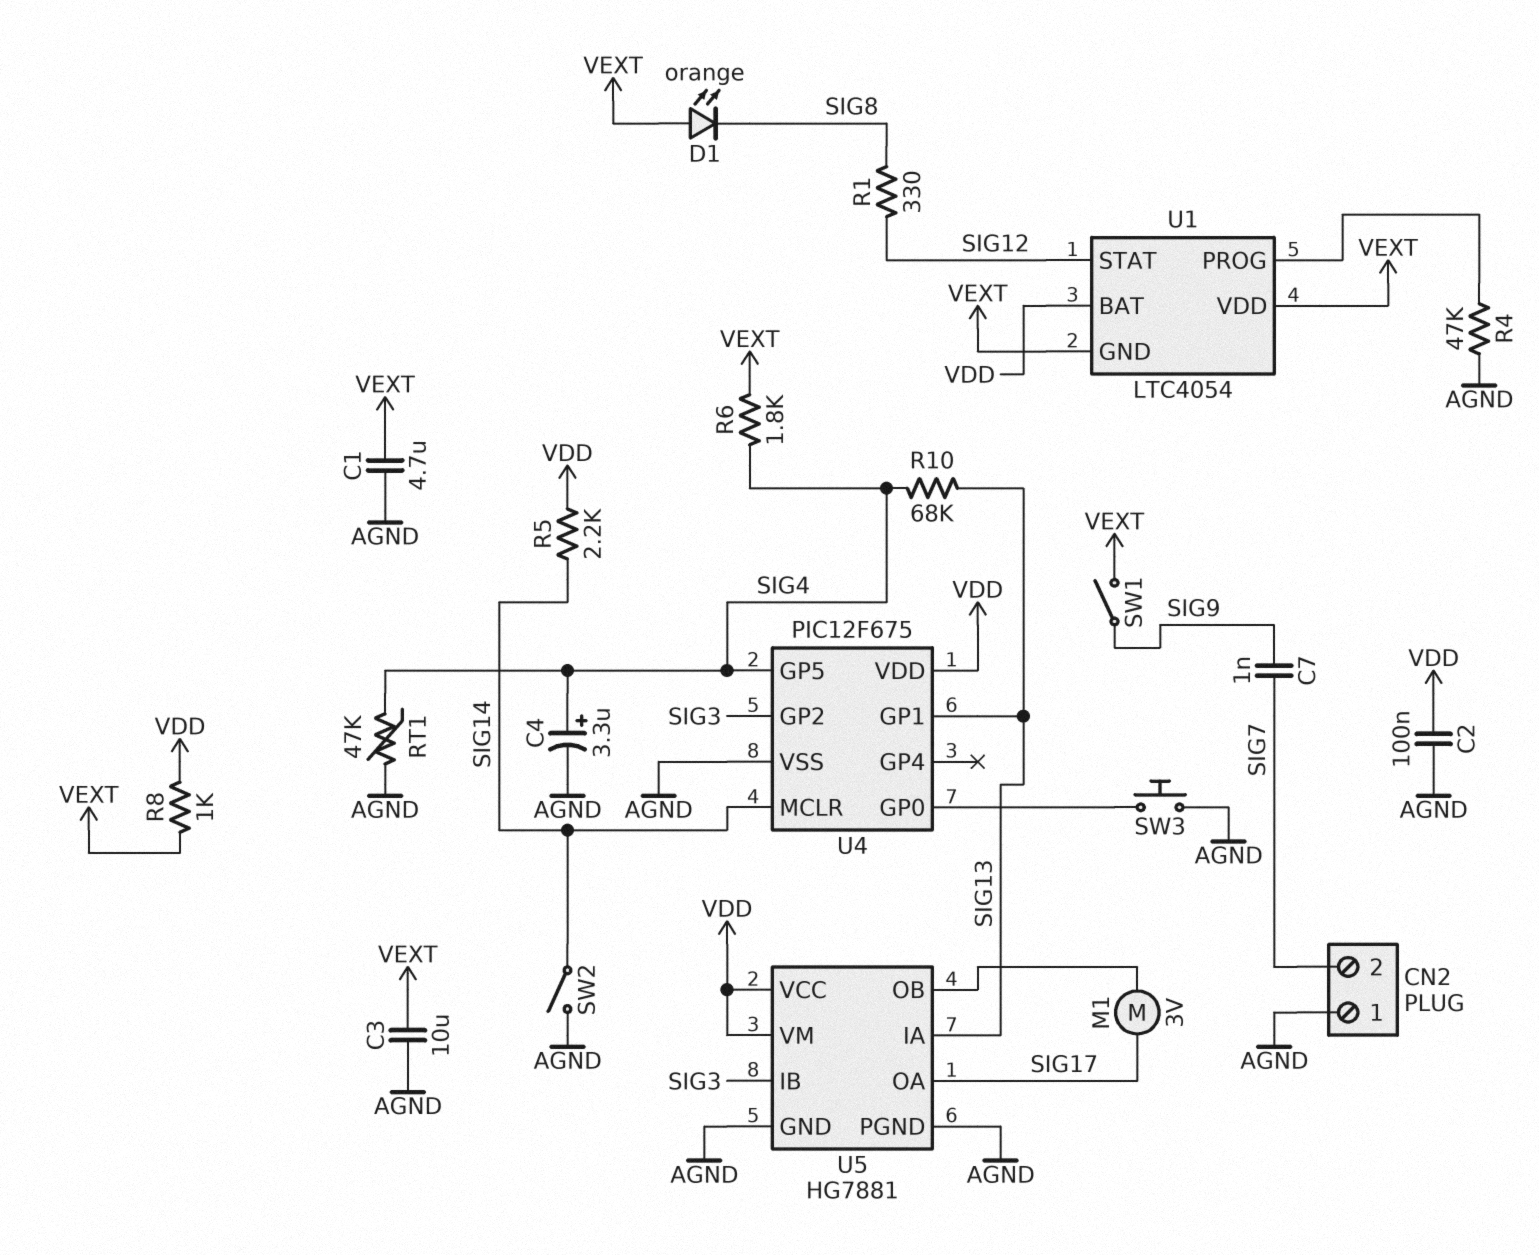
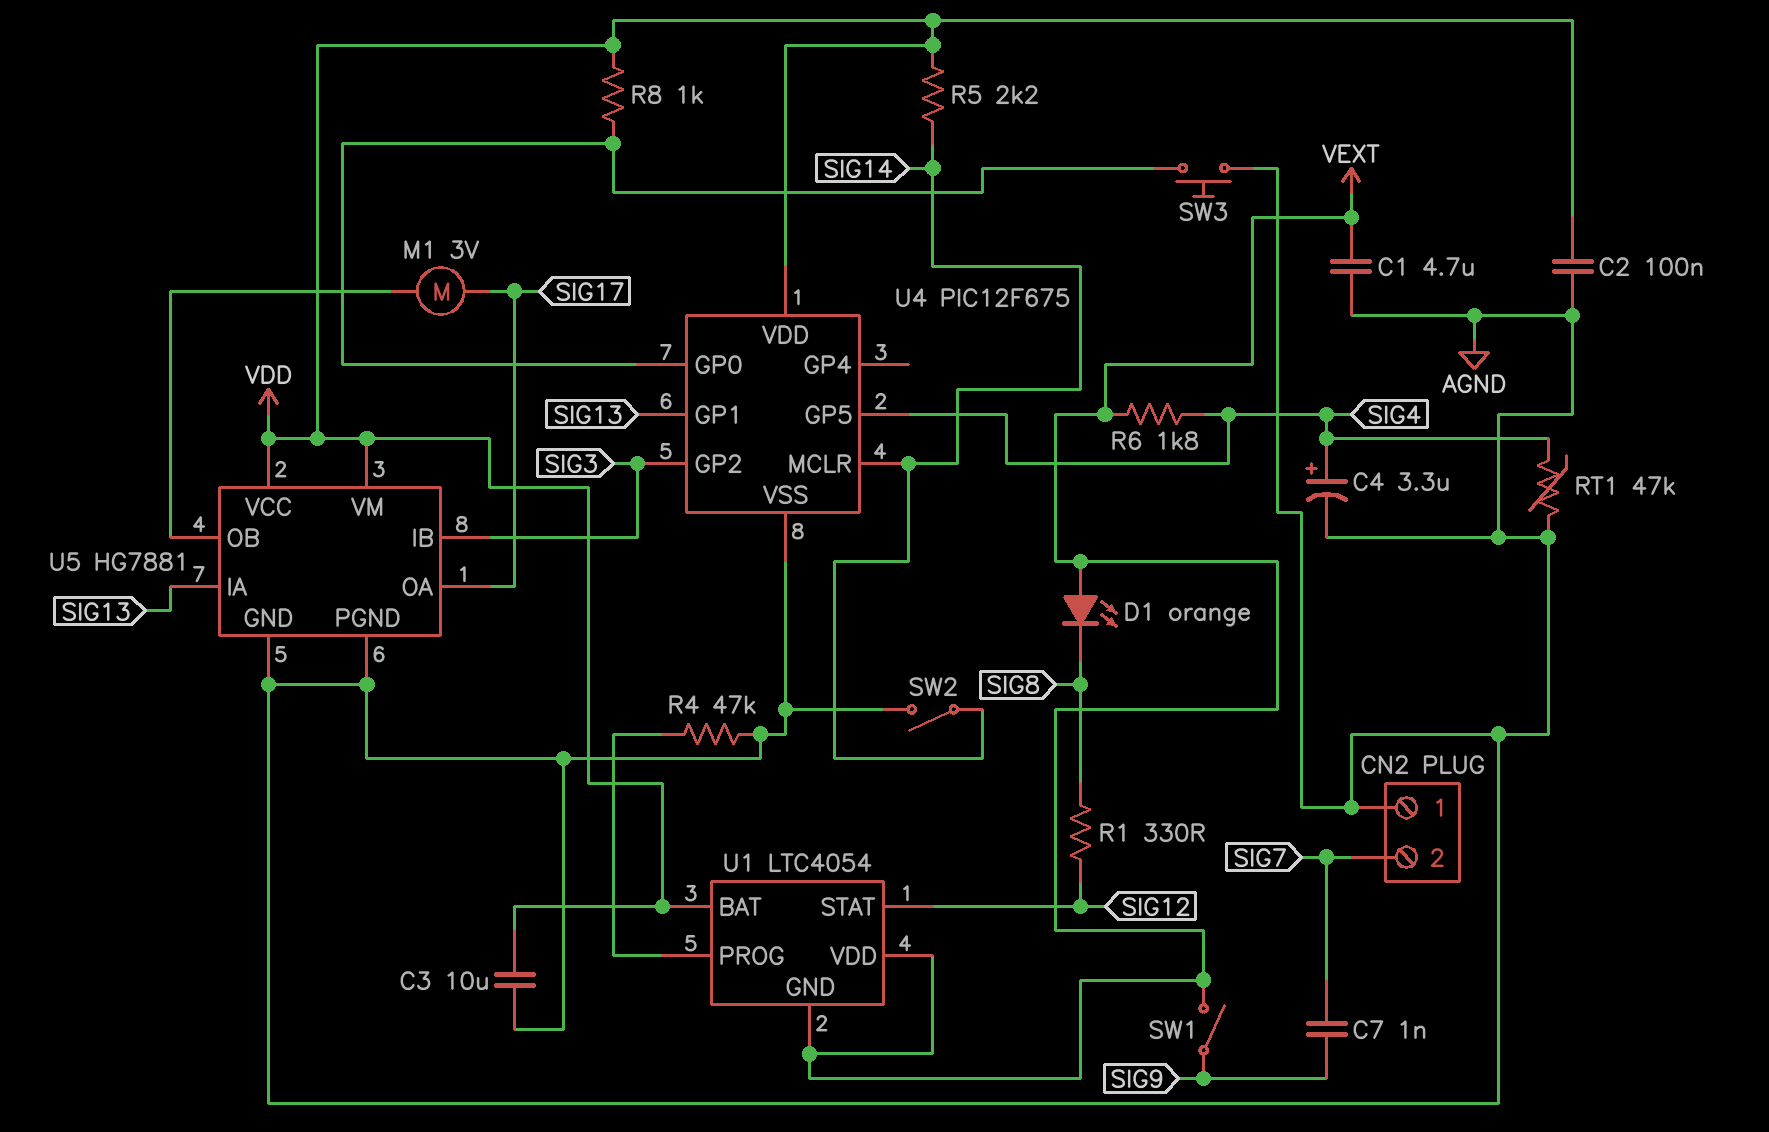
C3: 10uF (AGND, VEXT) -> 10uF (AGND, VDD)
R8: 1k (VDD, VEXT) -> 1k (U4/GP0, VDD)
R10: 68k (SIG4, SIG13) -> none

